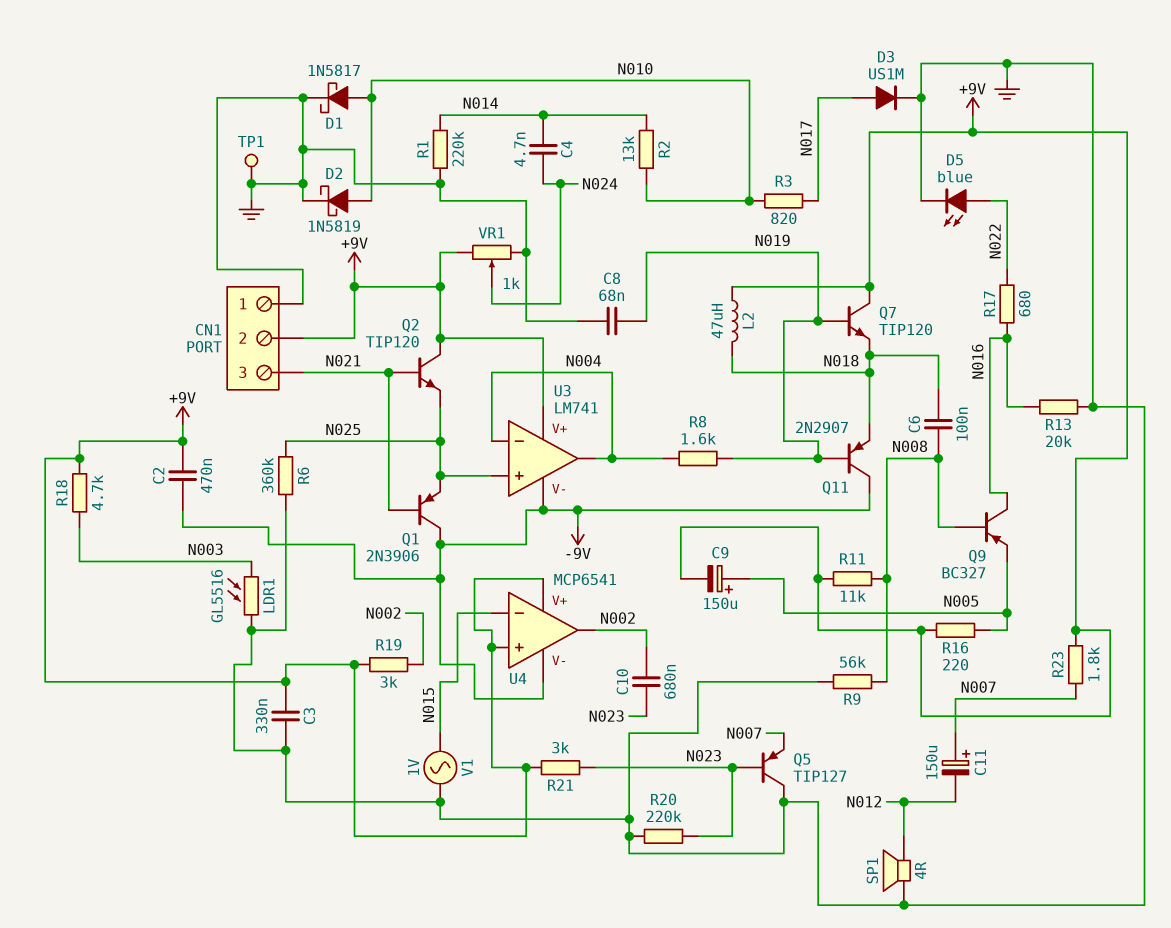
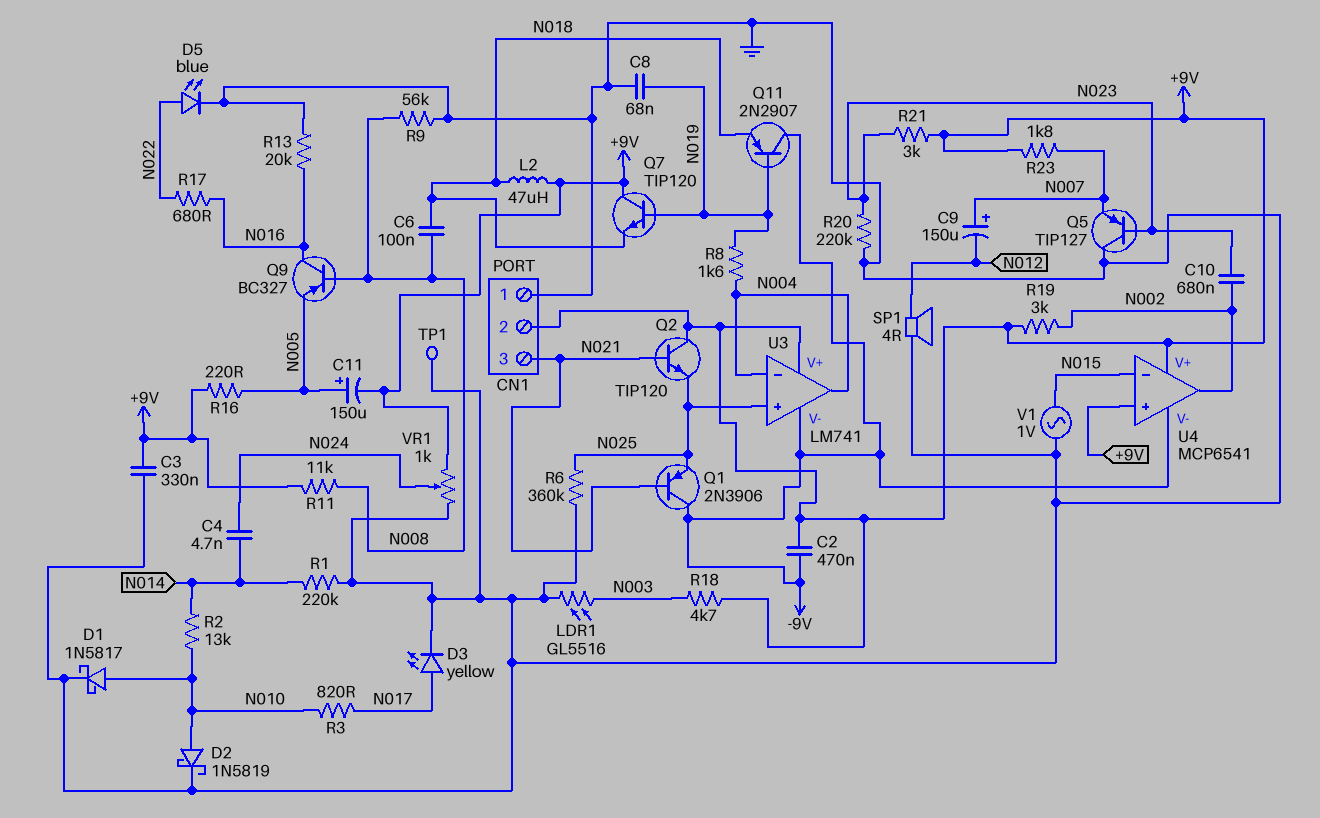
C9: 150uF (plus N005, minus +9V) -> 150uF (plus N007, minus N012)
C11: 150uF (plus N007, minus N012) -> 150uF (plus N005, minus +9V)
D3: diode US1M (A N017, K GND) -> LED yellow (A N017, K GND)

